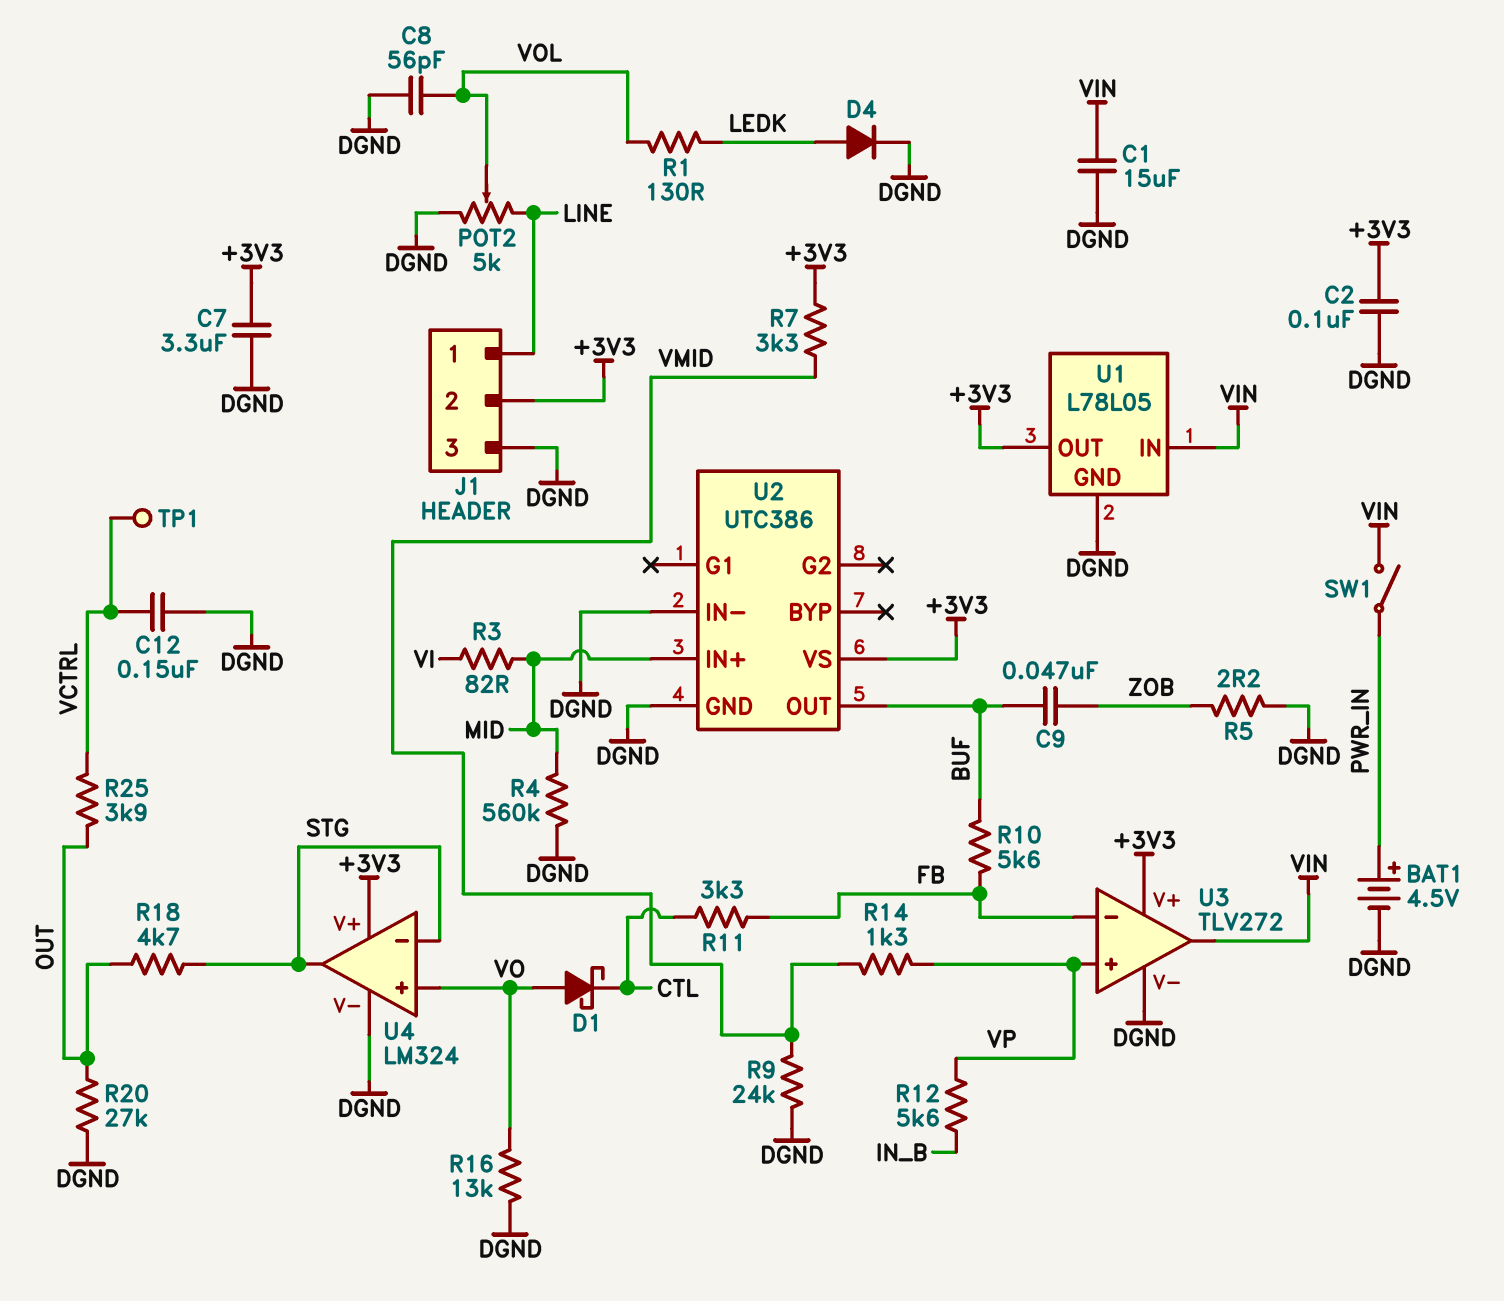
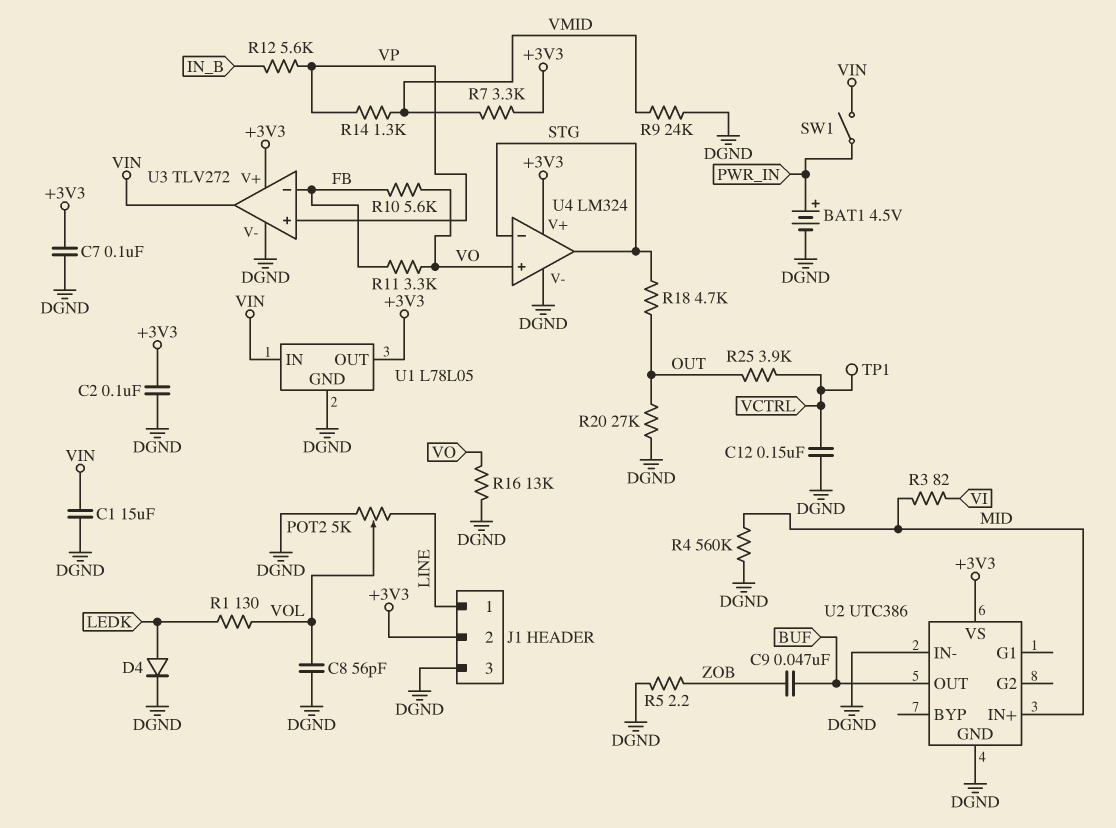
C7: 3.3uF (+3V3, DGND) -> 100nF (+3V3, DGND)
D1: schottky (A VO, K CTL) -> none
R10: 5.6k (BUF, FB) -> 5.6k (FB, VO)
R11: 3.3k (CTL, FB) -> 3.3k (FB, VO)

